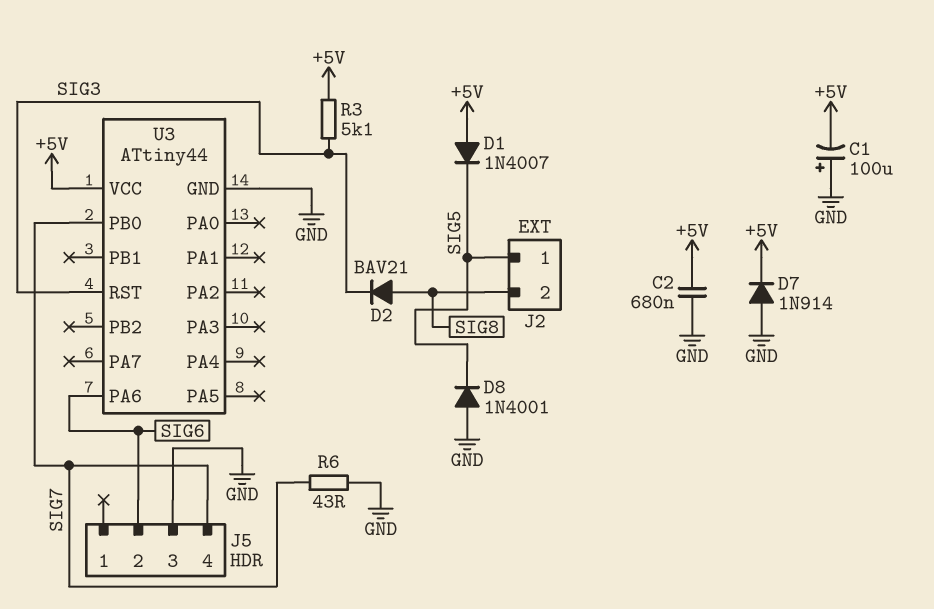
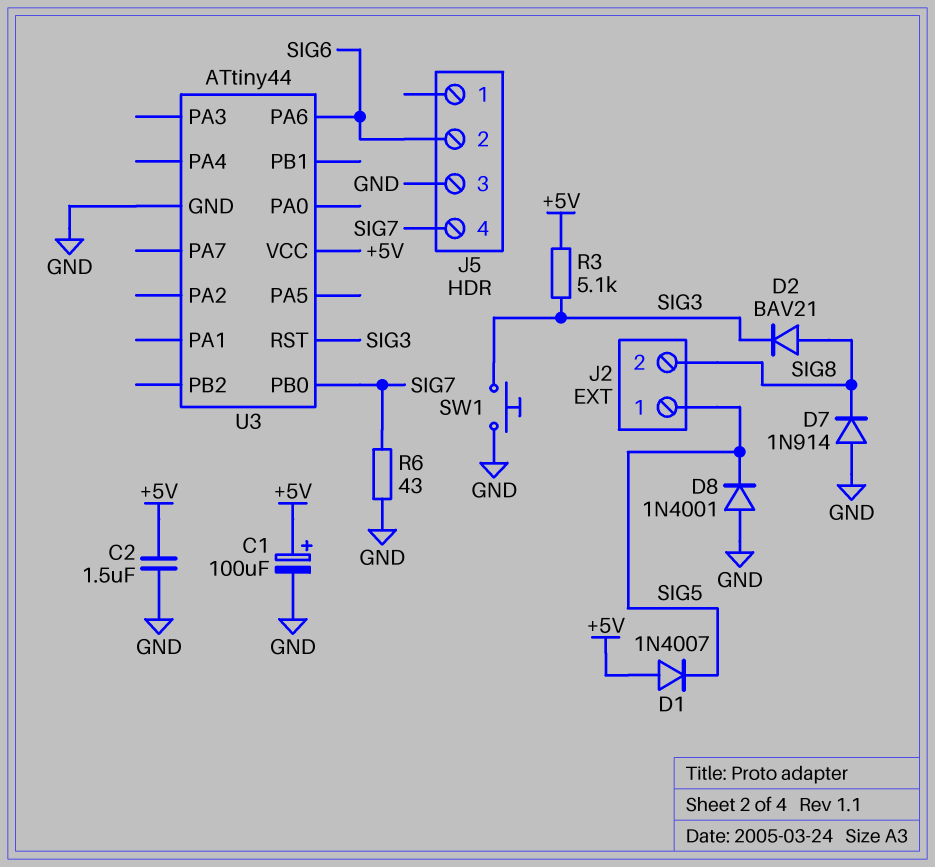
C1: 100uF (plus GND, minus +5V) -> 100uF (plus +5V, minus GND)
C2: 680nF (+5V, GND) -> 1.5uF (+5V, GND)
D7: diode 1N914 (A GND, K +5V) -> diode 1N914 (A GND, K SIG8)
SW1: none -> button (GND, SIG3)

